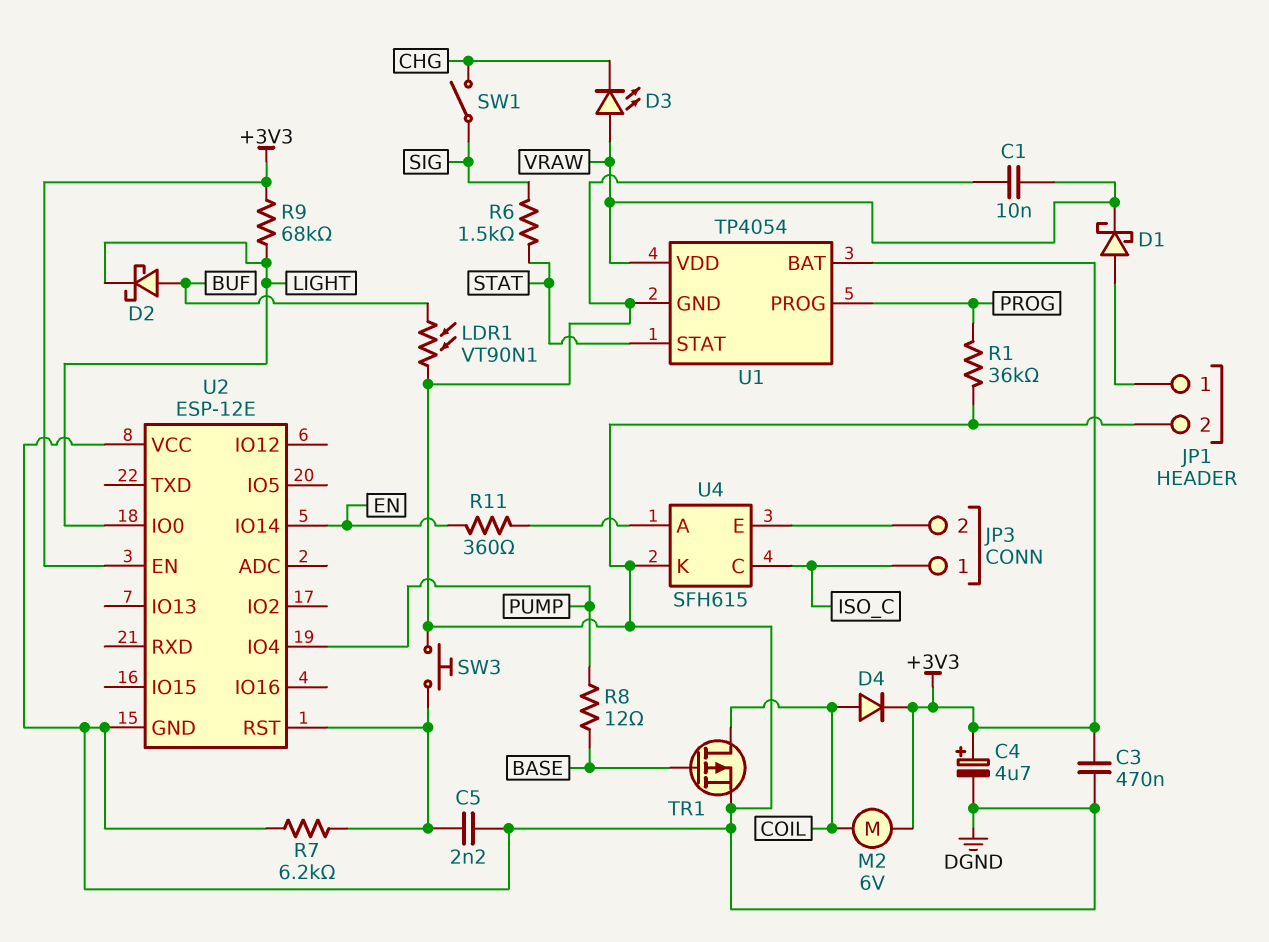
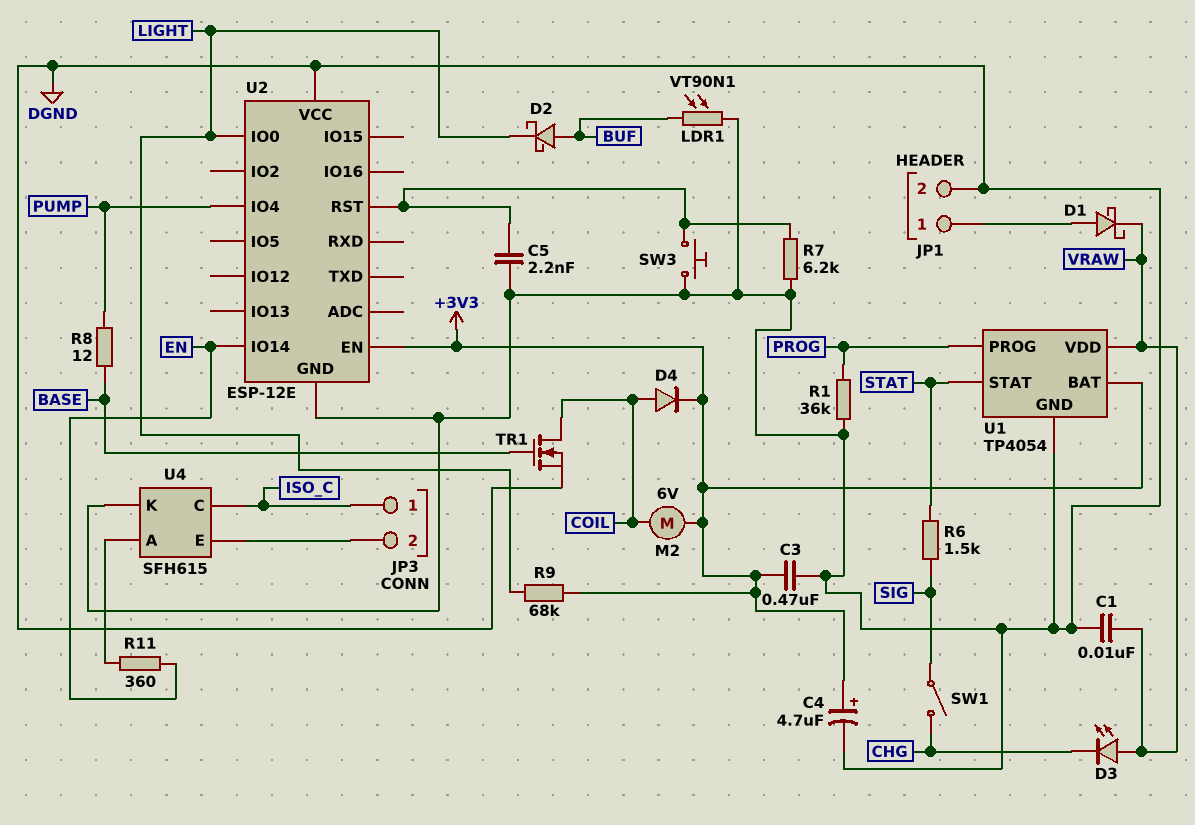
TR1: PMOS (G BASE, D COIL, S DGND) -> NMOS (G BASE, D COIL, S DGND)

